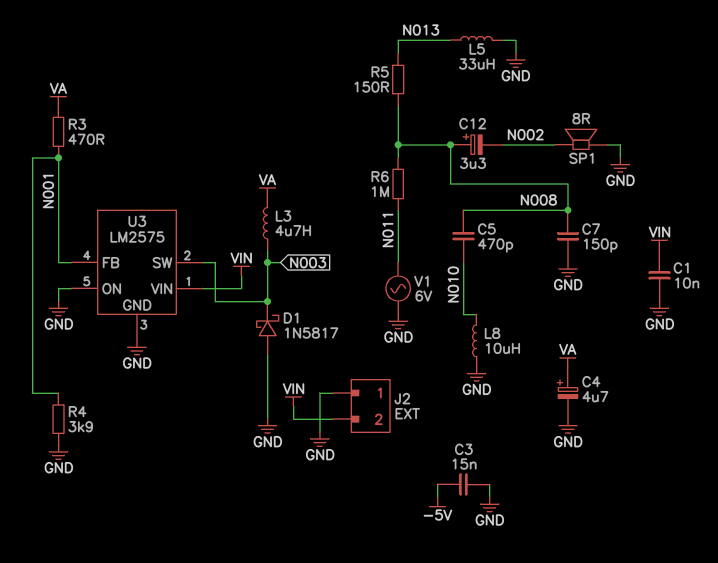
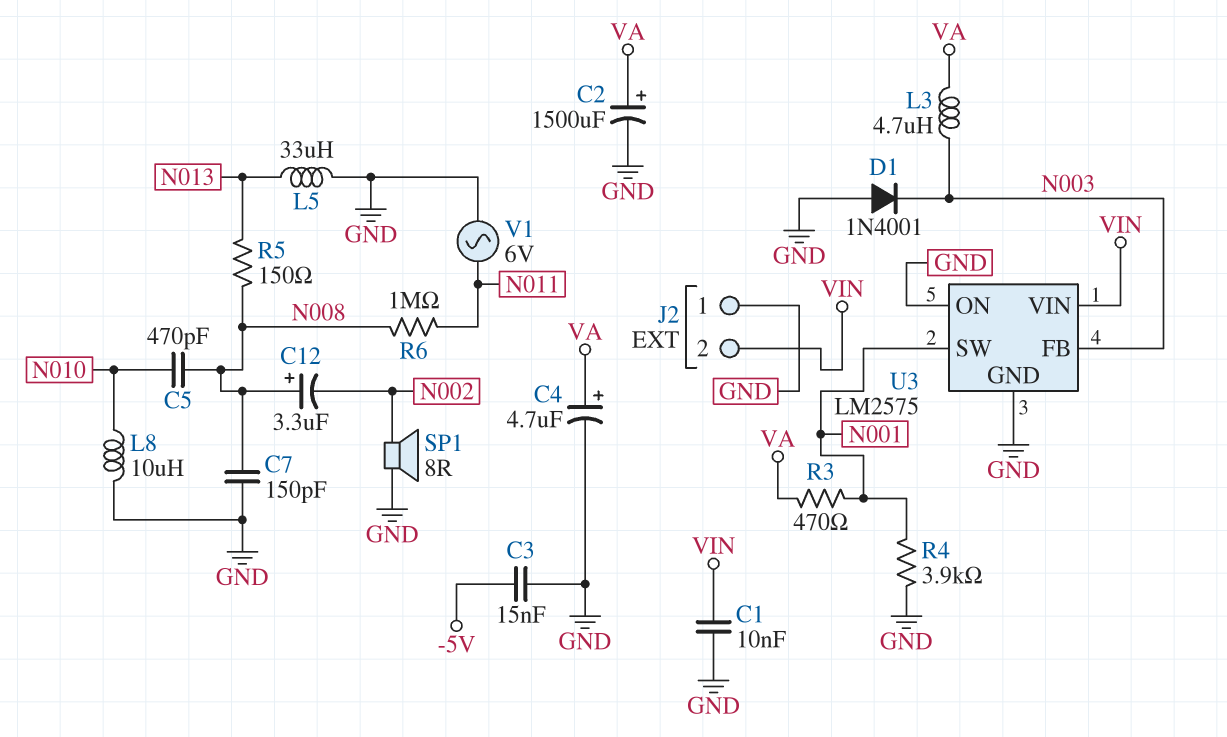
C2: none -> 1500uF (plus VA, minus GND)
D1: schottky 1N5817 (A GND, K N003) -> diode 1N4001 (A GND, K N003)
U3 pin FB: N001 -> N003
U3 pin SW: N003 -> N001

